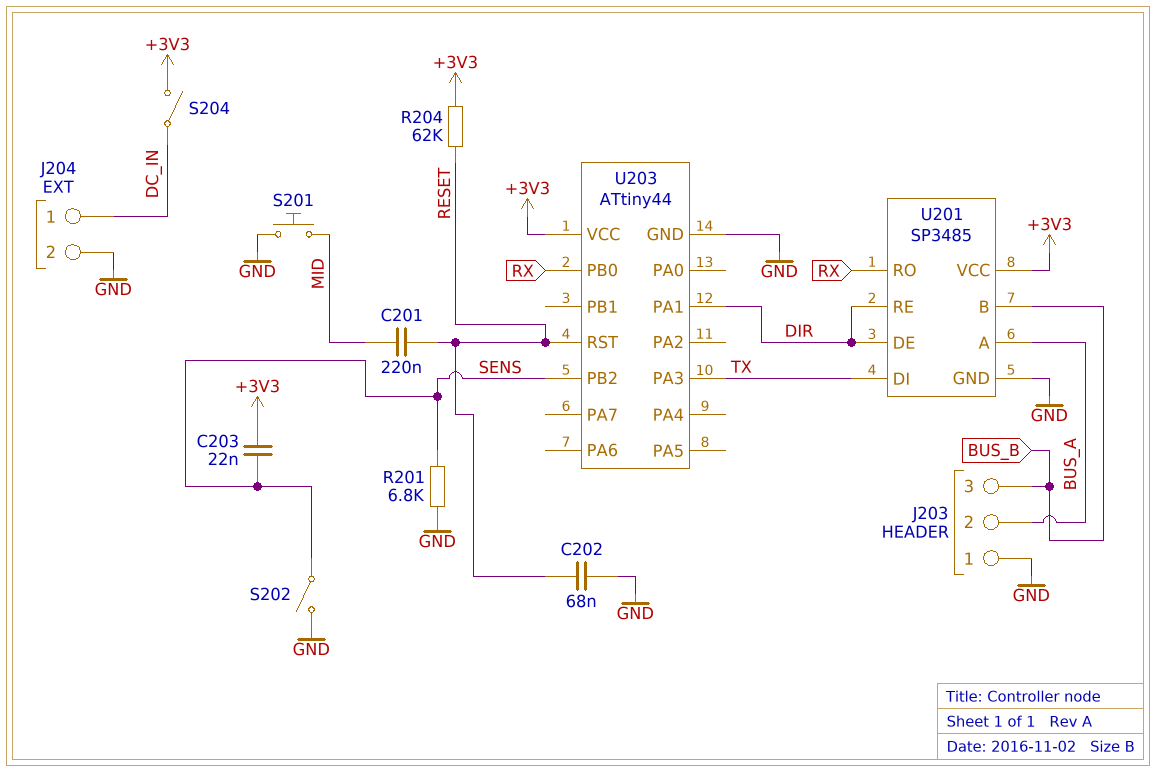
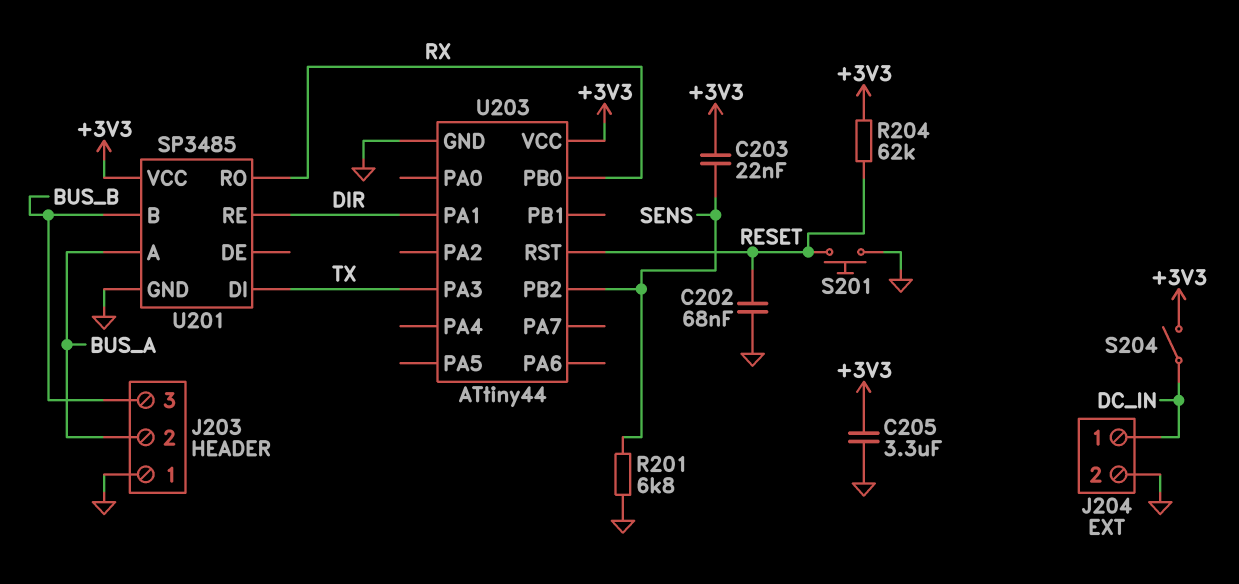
C201: 220nF (MID, RESET) -> none
C205: none -> 3.3uF (+3V3, GND)
S201: button (GND, MID) -> button (GND, RESET)
S202: switch (GND, SENS) -> none
U201 pin DE: DIR -> none

